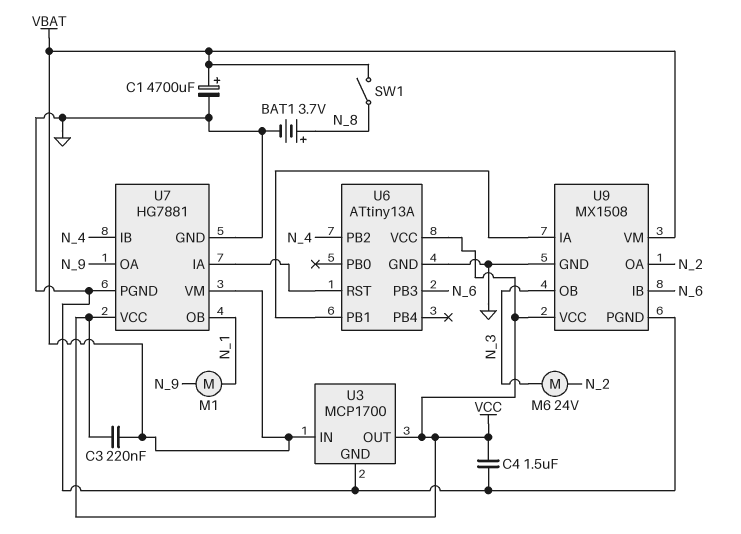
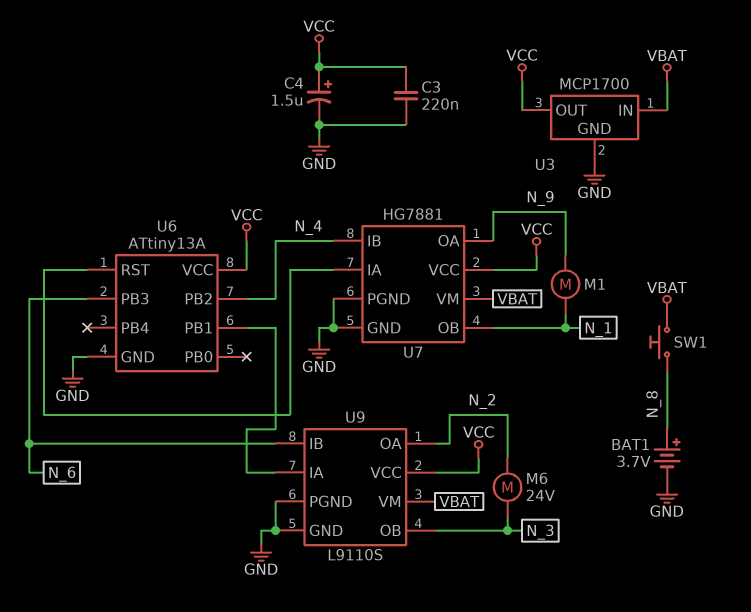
C1: 4700uF (plus VBAT, minus GND) -> none
C3: 220nF (VBAT, VCC) -> 220nF (GND, VCC)
C4: 1.5uF (GND, VCC) -> 1.5uF (plus VCC, minus GND)
SW1: switch (N_8, VBAT) -> button (N_8, VBAT)
U9: MX1508 -> L9110S

